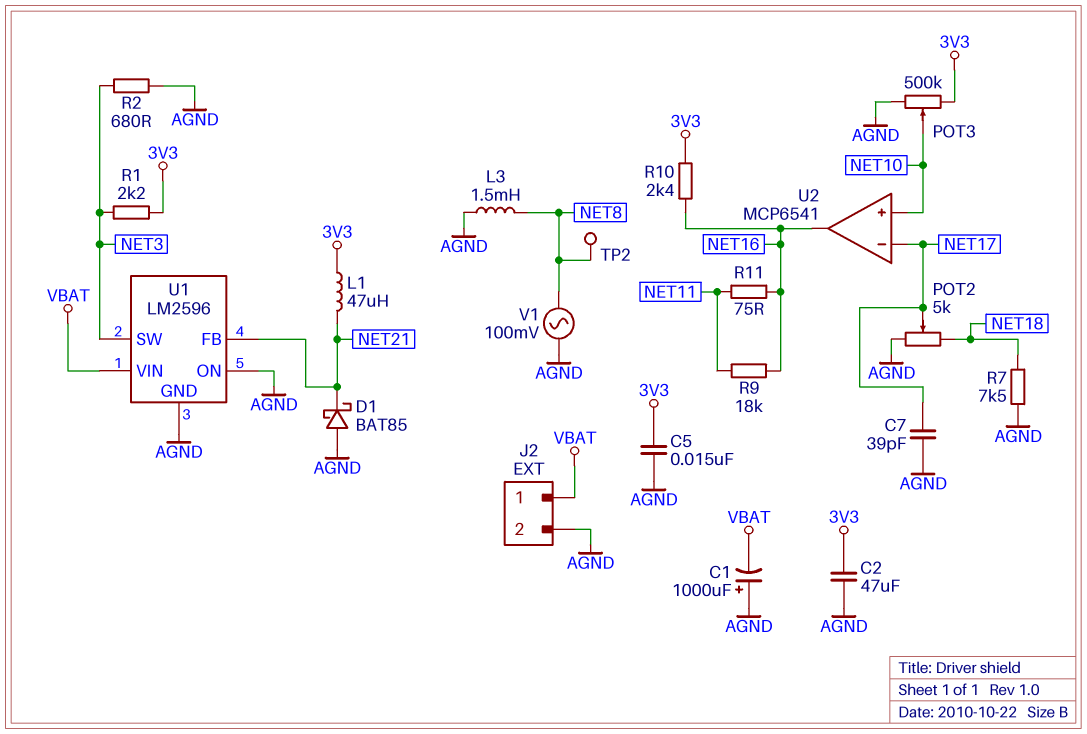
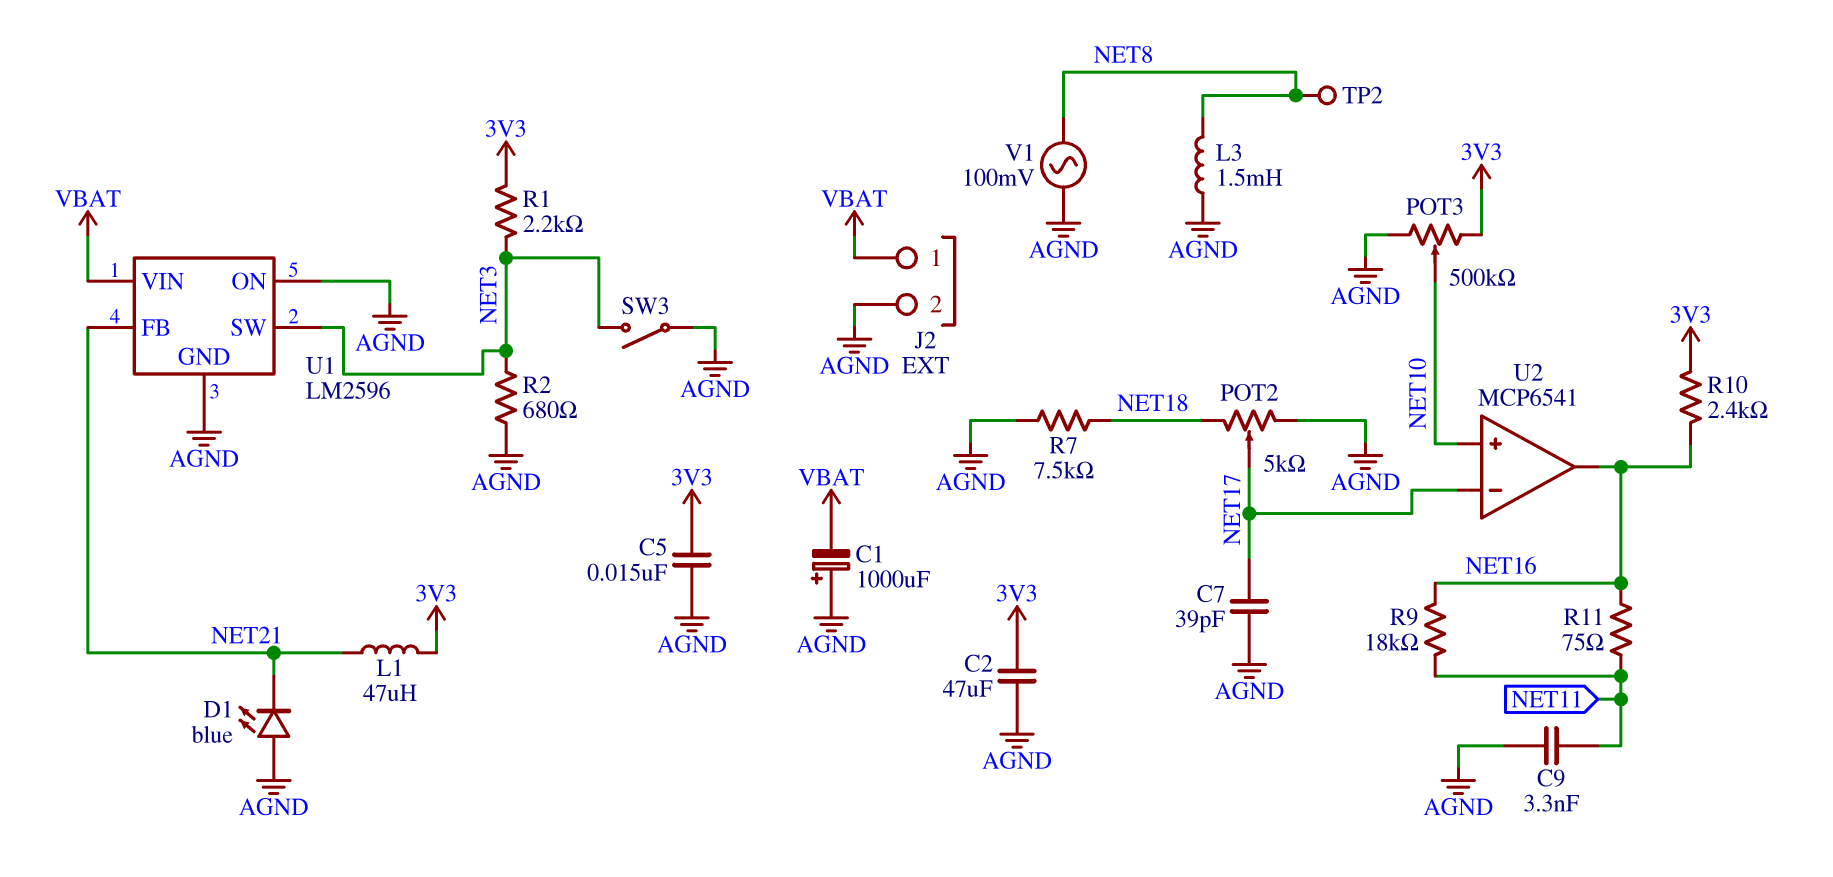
C9: none -> 3.3nF (AGND, NET11)
D1: schottky BAT85 (A AGND, K NET21) -> LED blue (A AGND, K NET21)
SW3: none -> switch (AGND, NET3)

